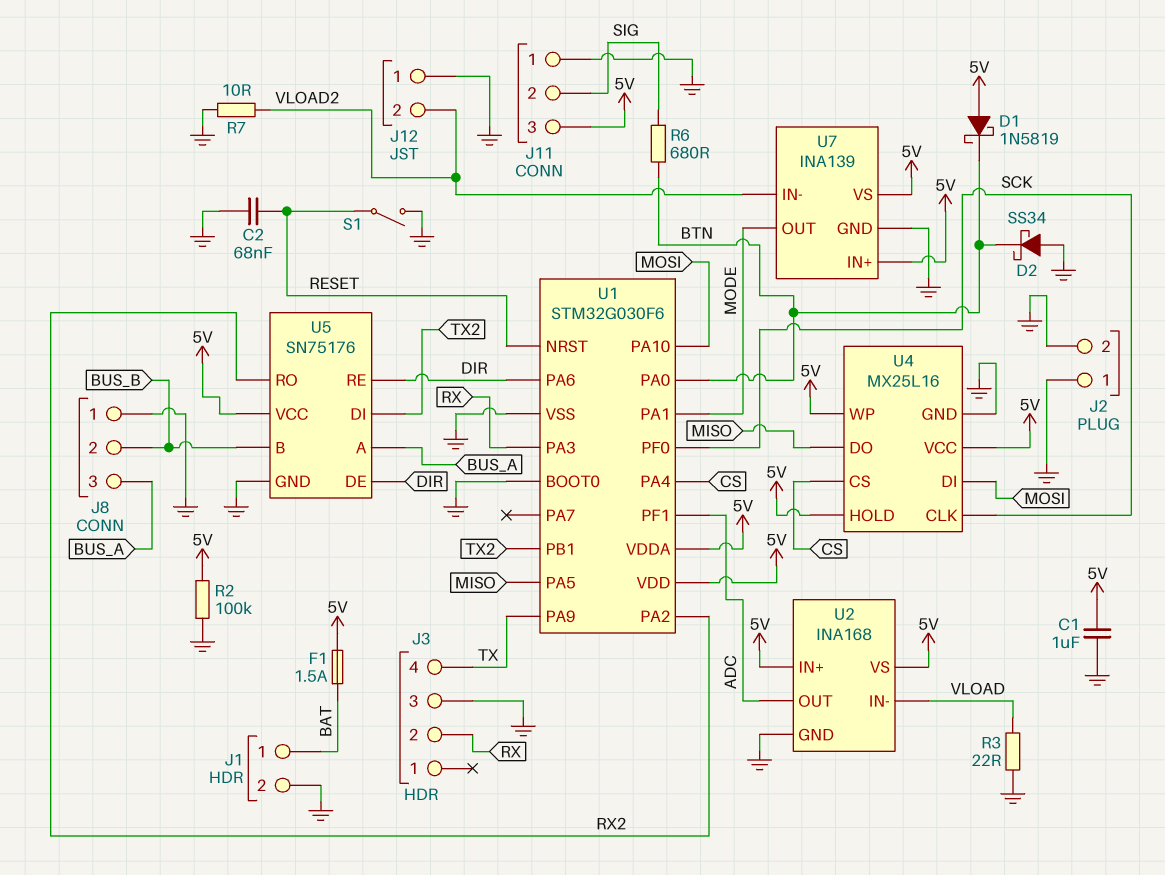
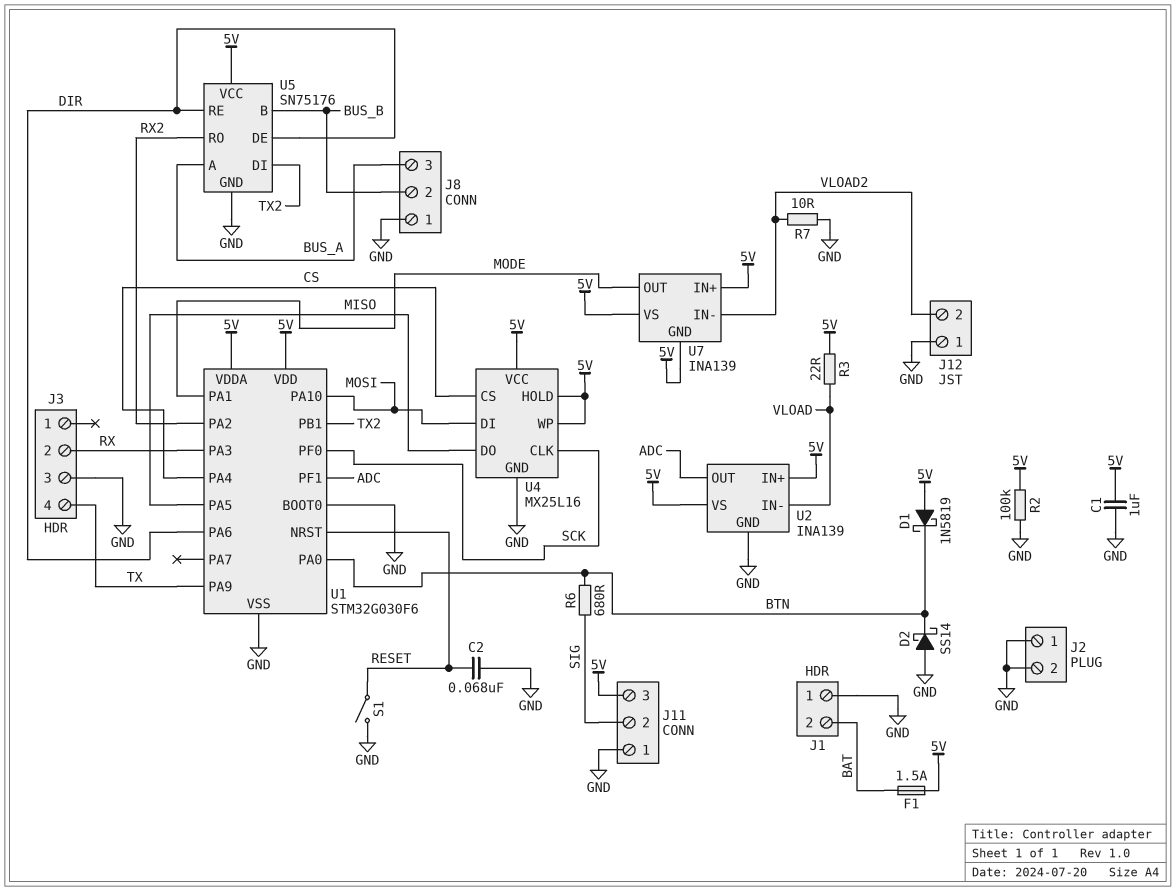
D2: schottky SS34 (A GND, K BTN) -> schottky SS14 (A GND, K BTN)
J1 pin 1: BAT -> GND
J1 pin 2: GND -> BAT
R3: 22 (GND, VLOAD) -> 22 (5V, VLOAD)
U2: INA168 -> INA139
U7 pin GND: GND -> 5V

